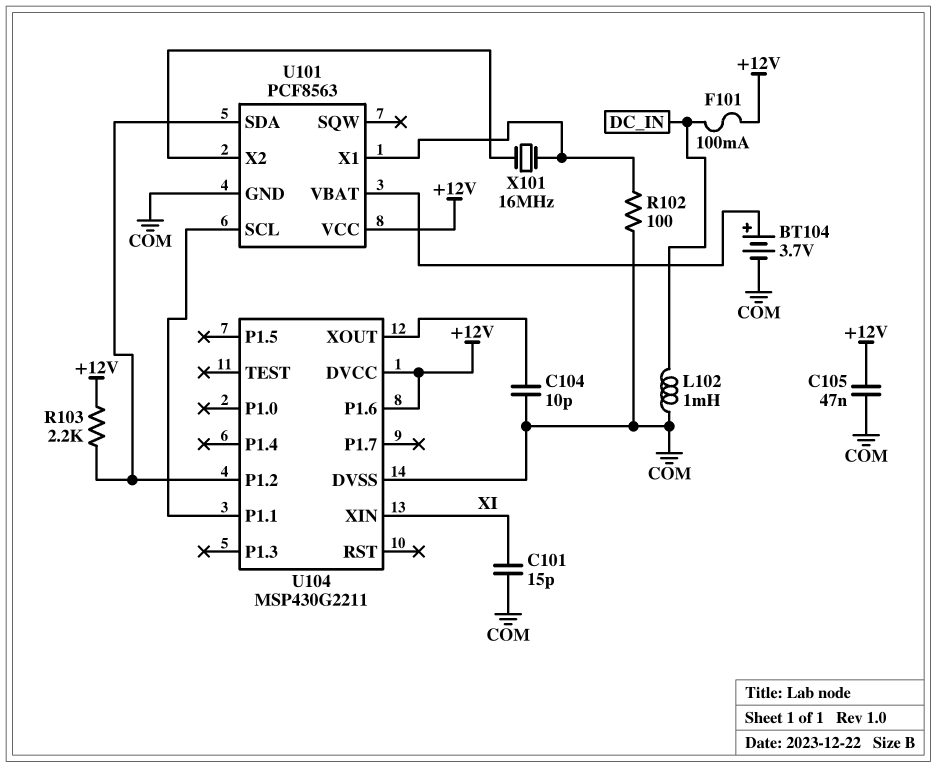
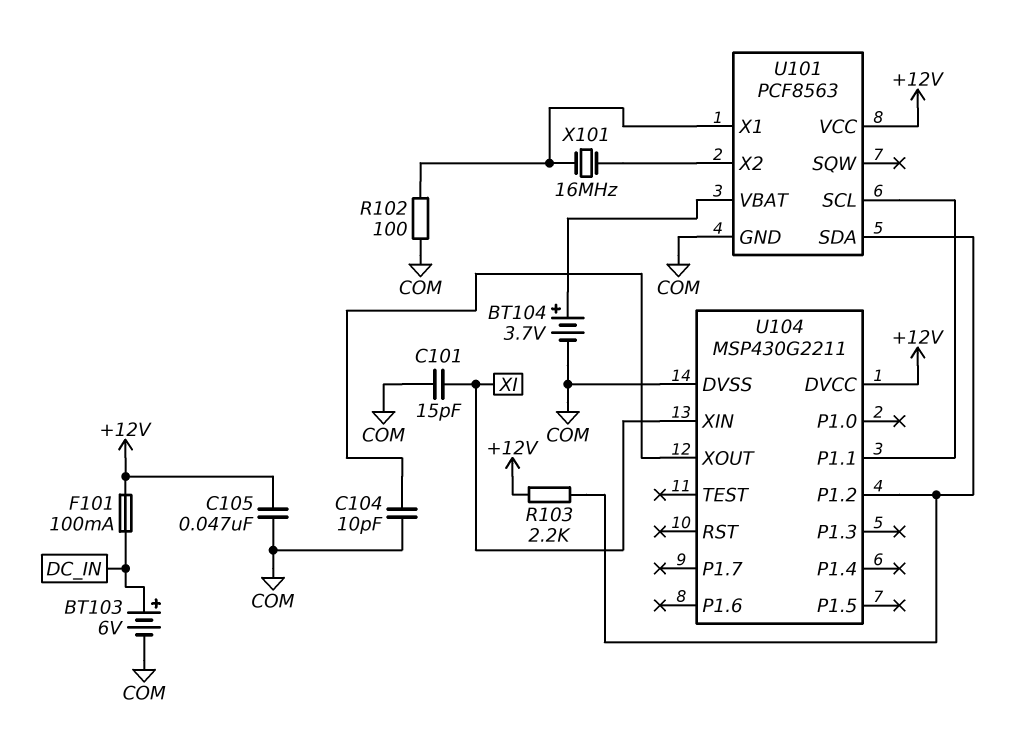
BT103: none -> 6V (plus DC_IN, minus COM)
L102: 1mH (COM, DC_IN) -> none
U104 pin P1.6: +12V -> none

